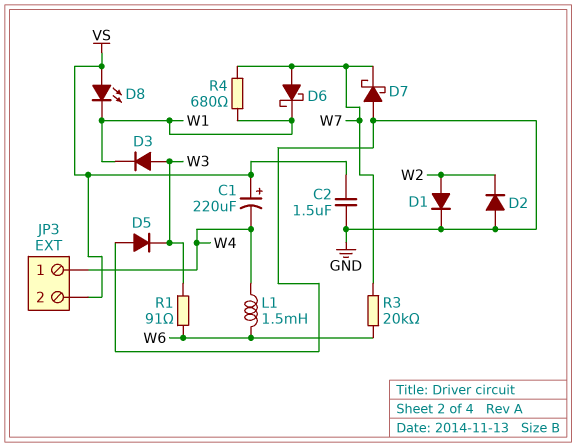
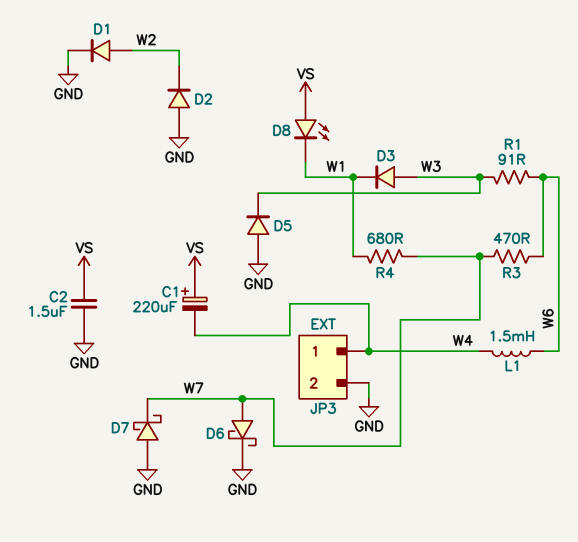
D6: schottky (A W7, K W1) -> schottky (A W7, K GND)
JP3 pin 2: VS -> GND
R3: 20k (W6, W7) -> 470 (W6, W7)

